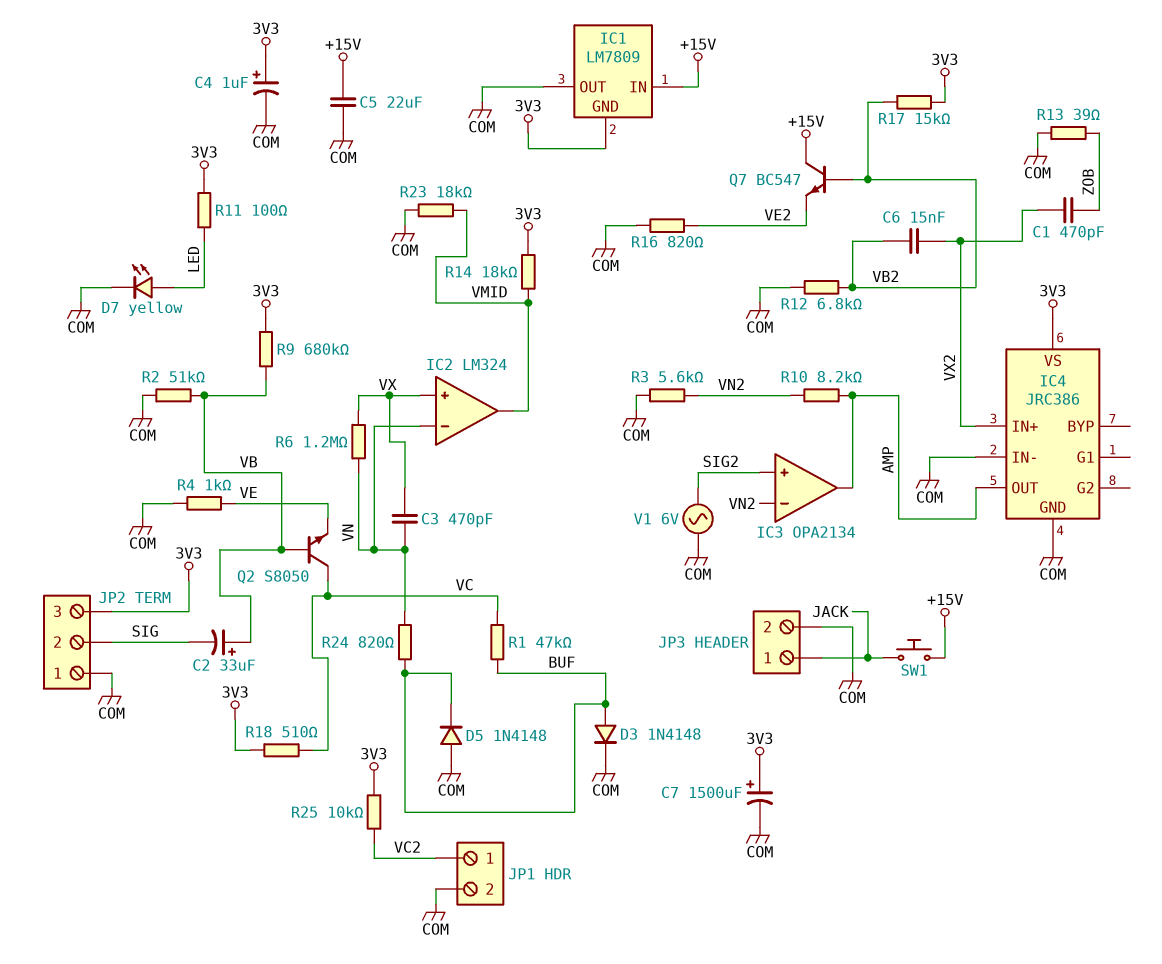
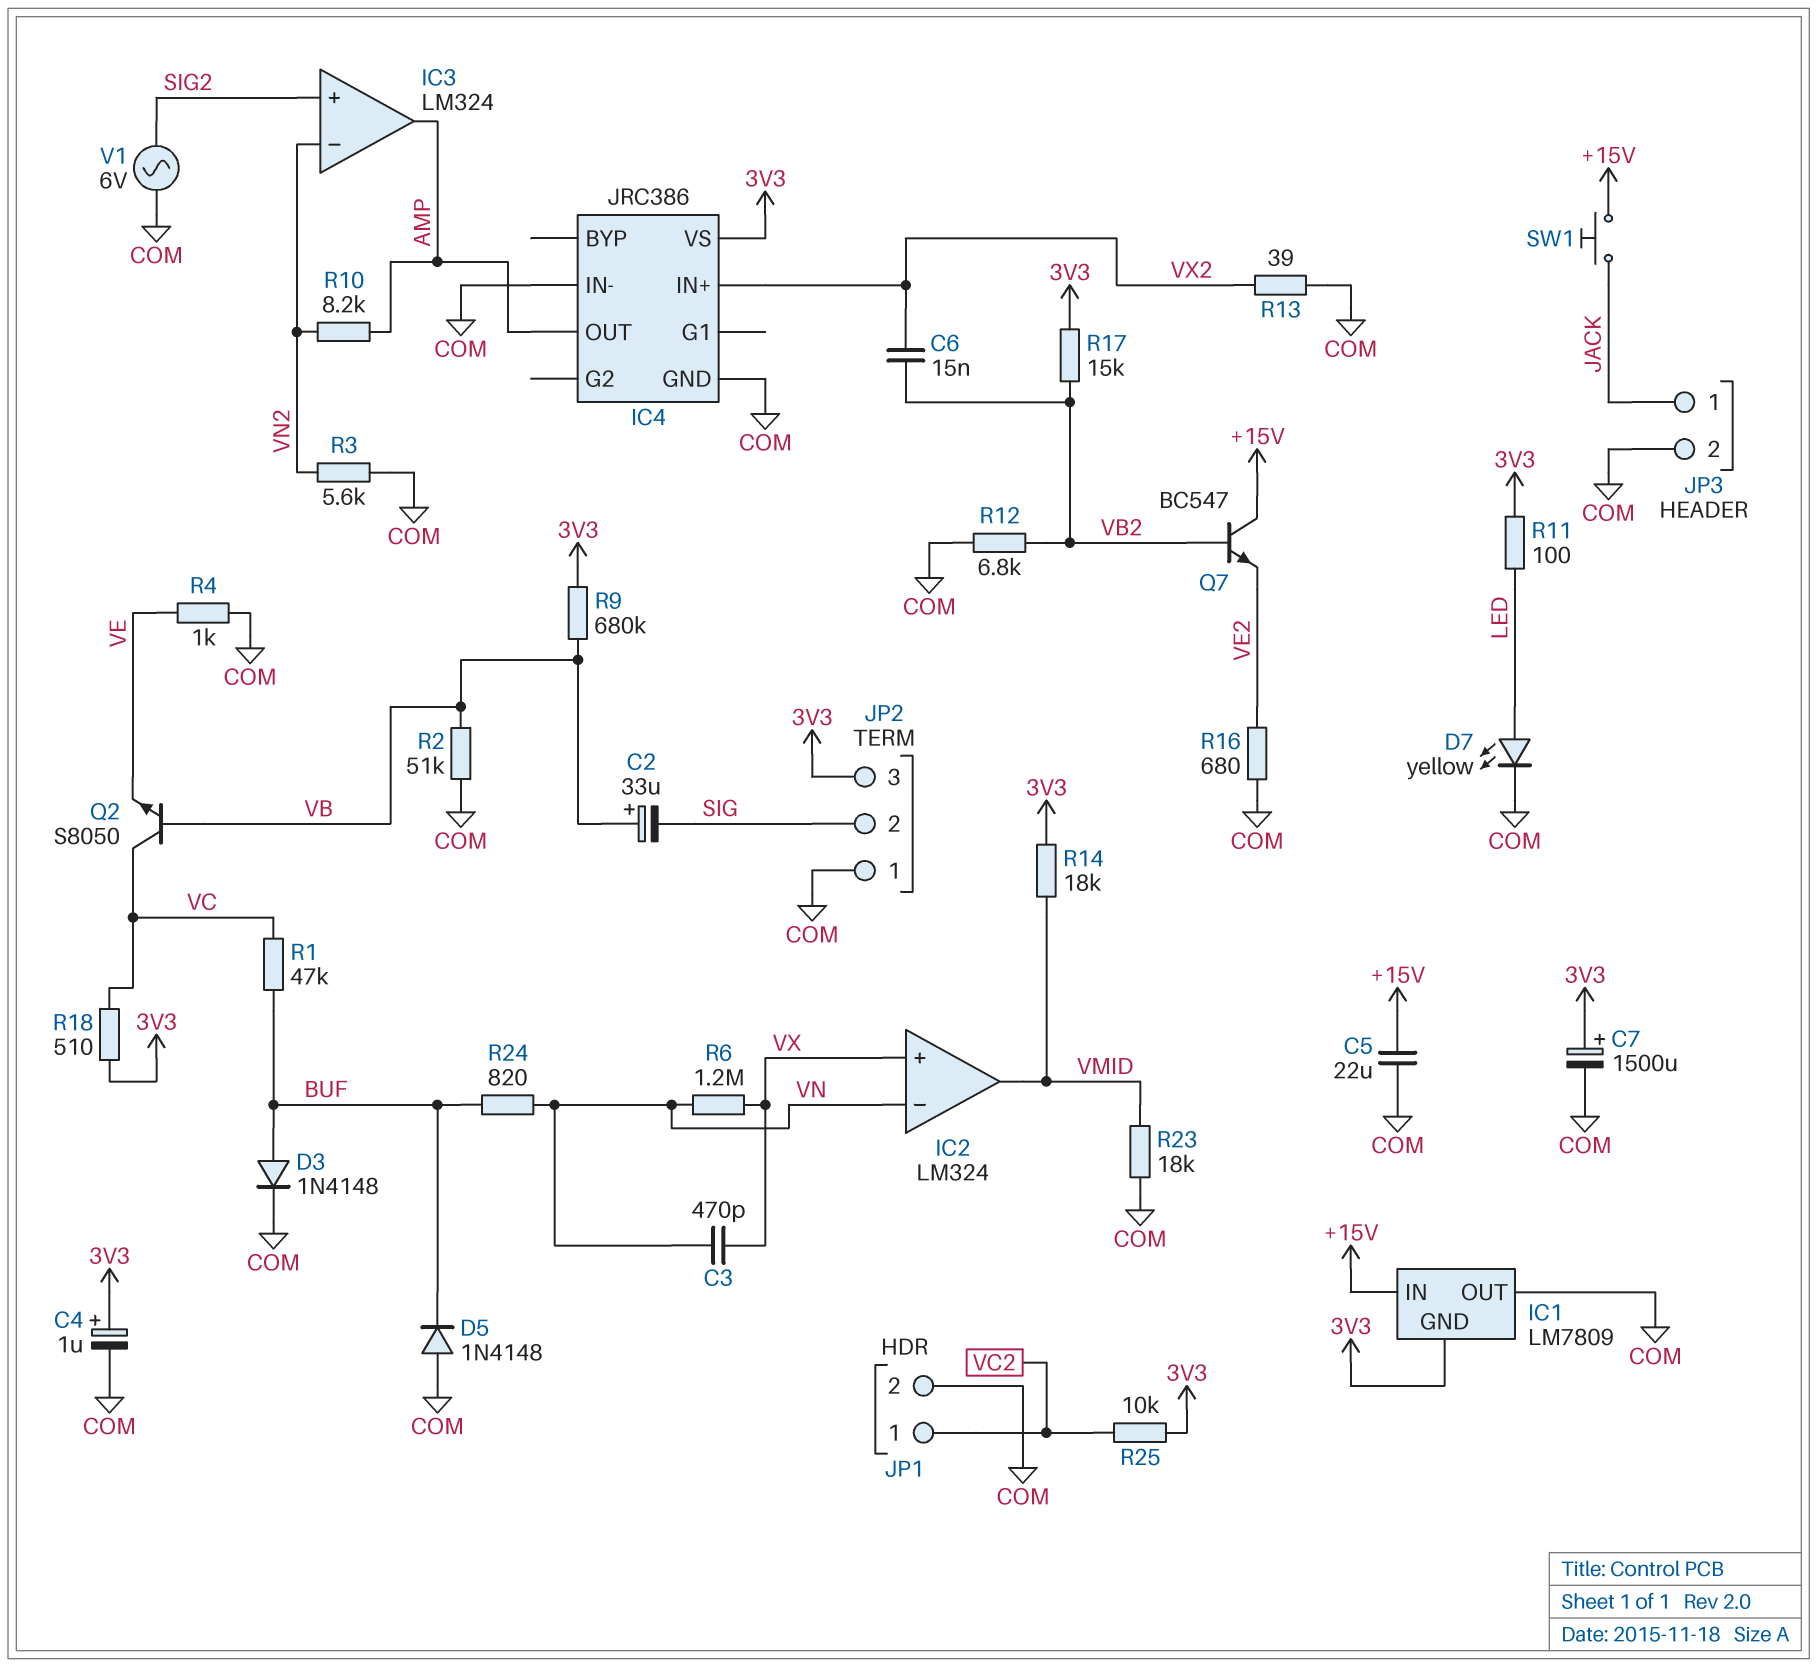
C1: 470pF (VX2, ZOB) -> none
IC3: OPA2134 -> LM324
R13: 39 (COM, ZOB) -> 39 (COM, VX2)
R16: 820 (COM, VE2) -> 680 (COM, VE2)

